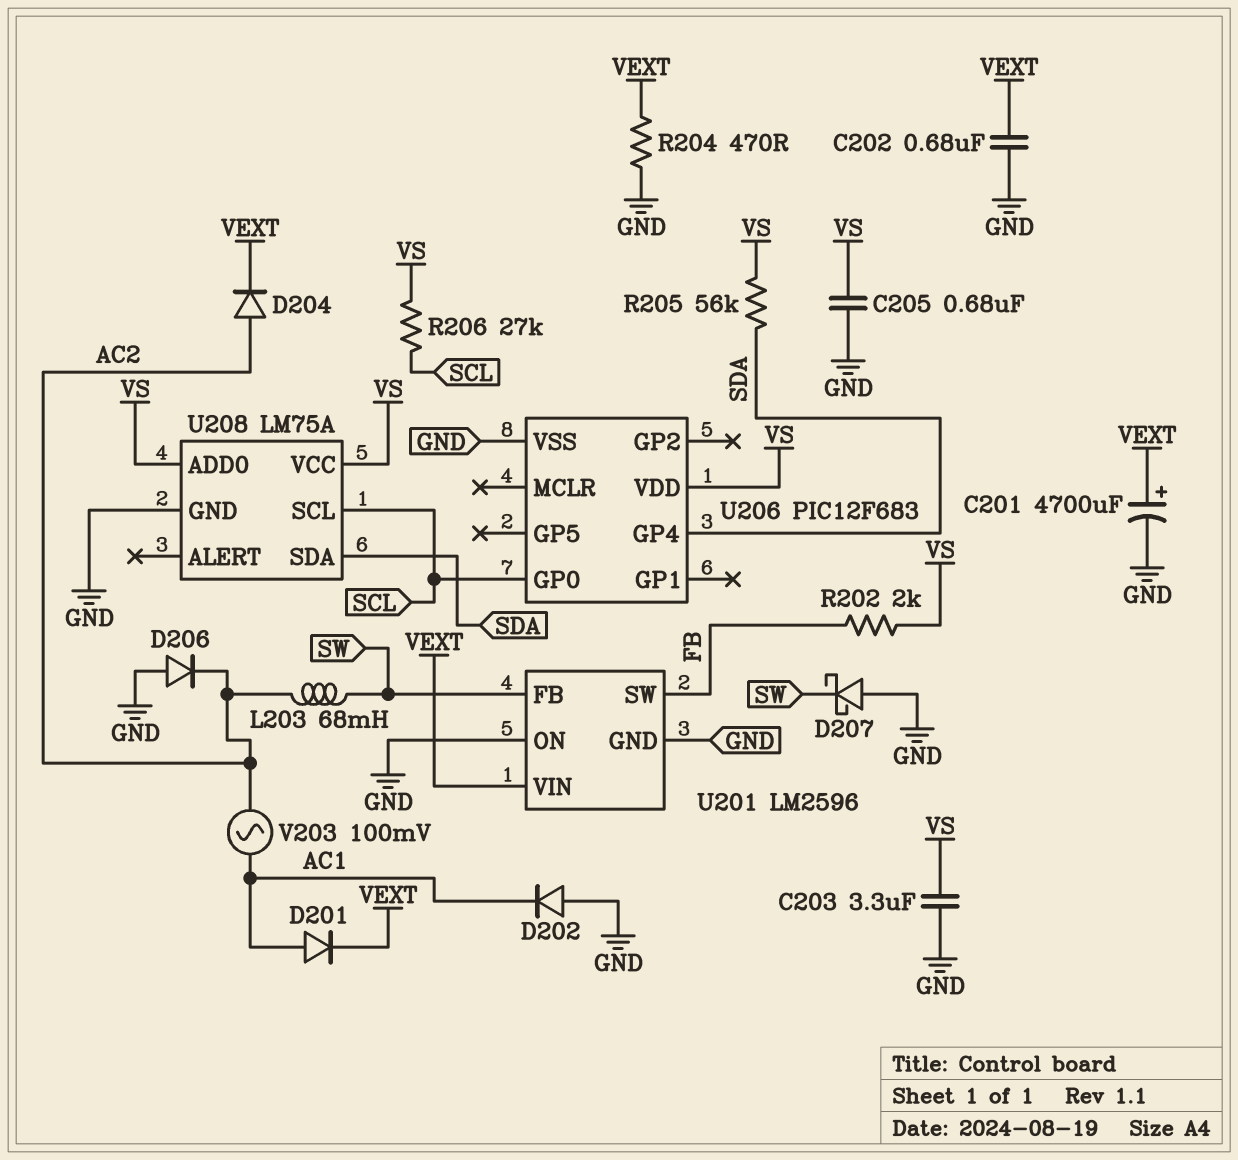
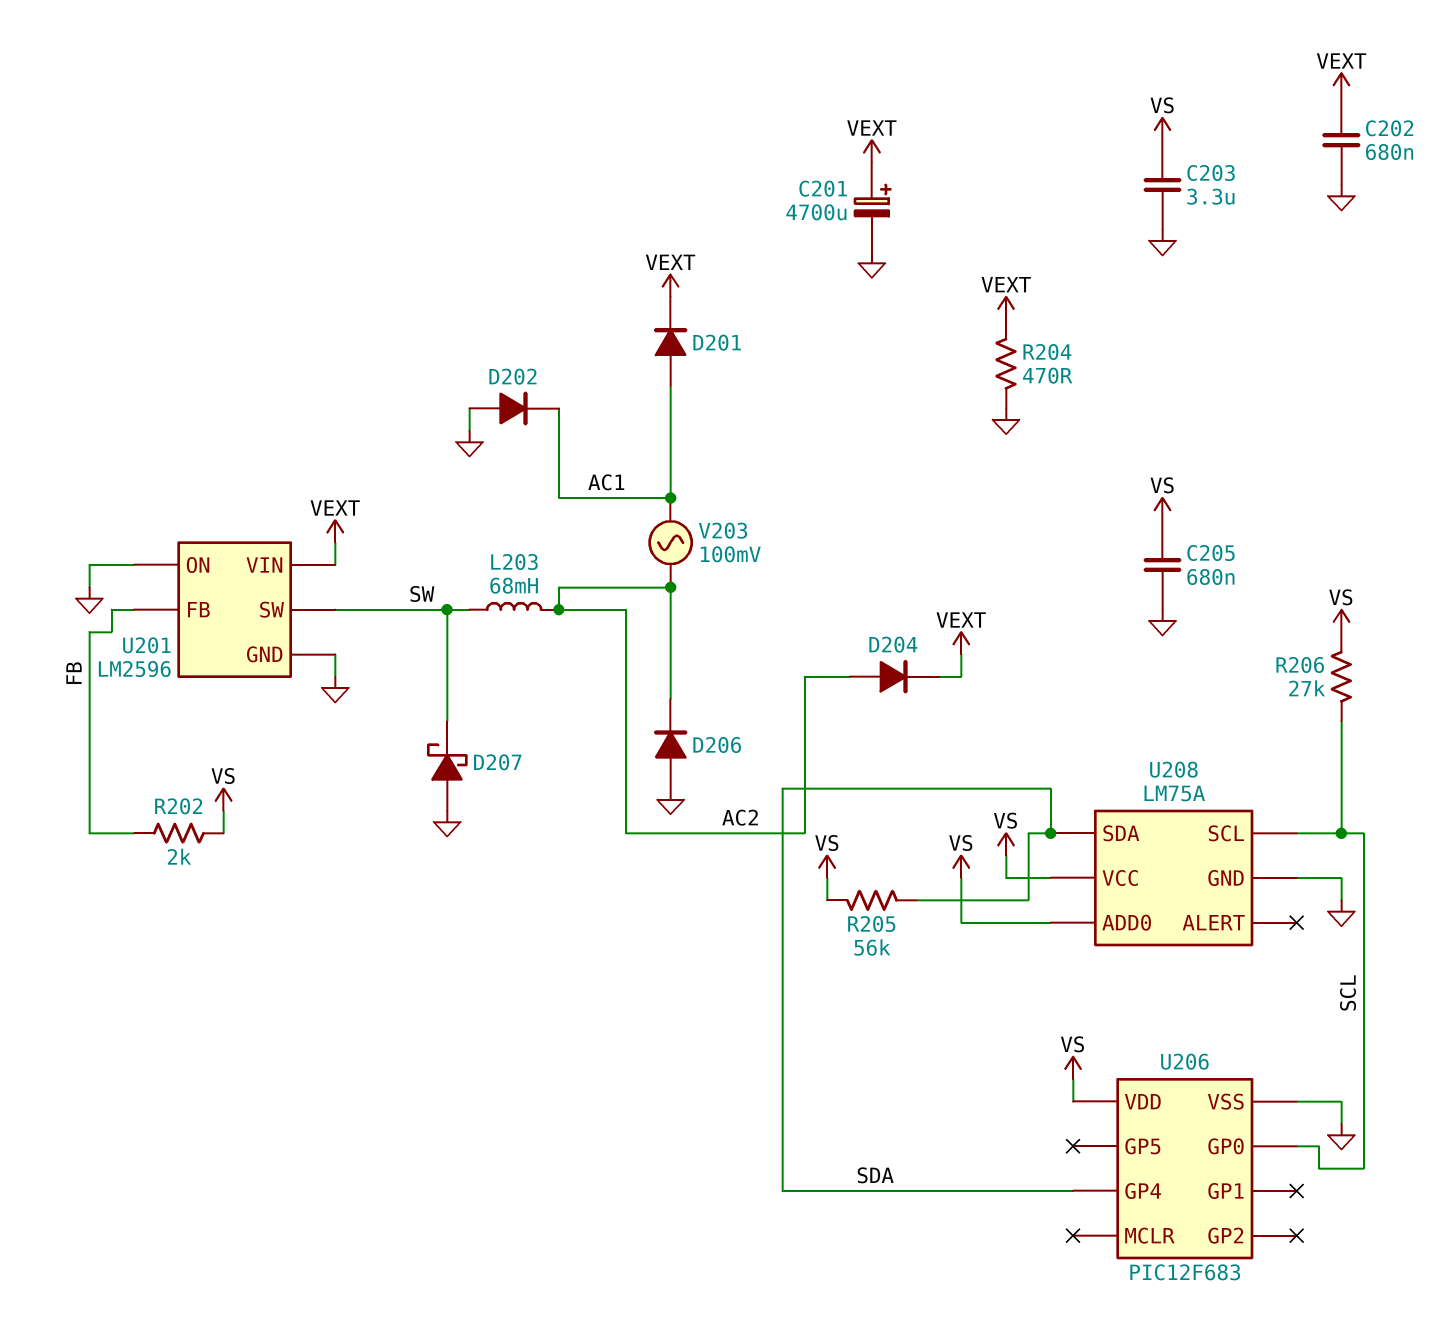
U201 pin FB: SW -> FB
U201 pin SW: FB -> SW

